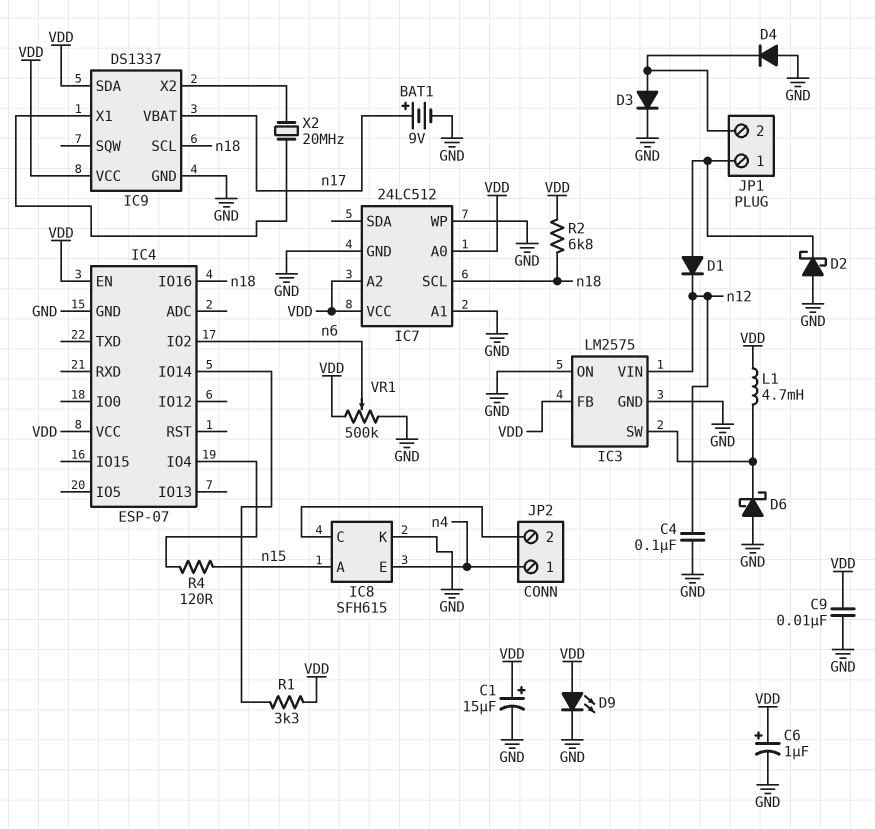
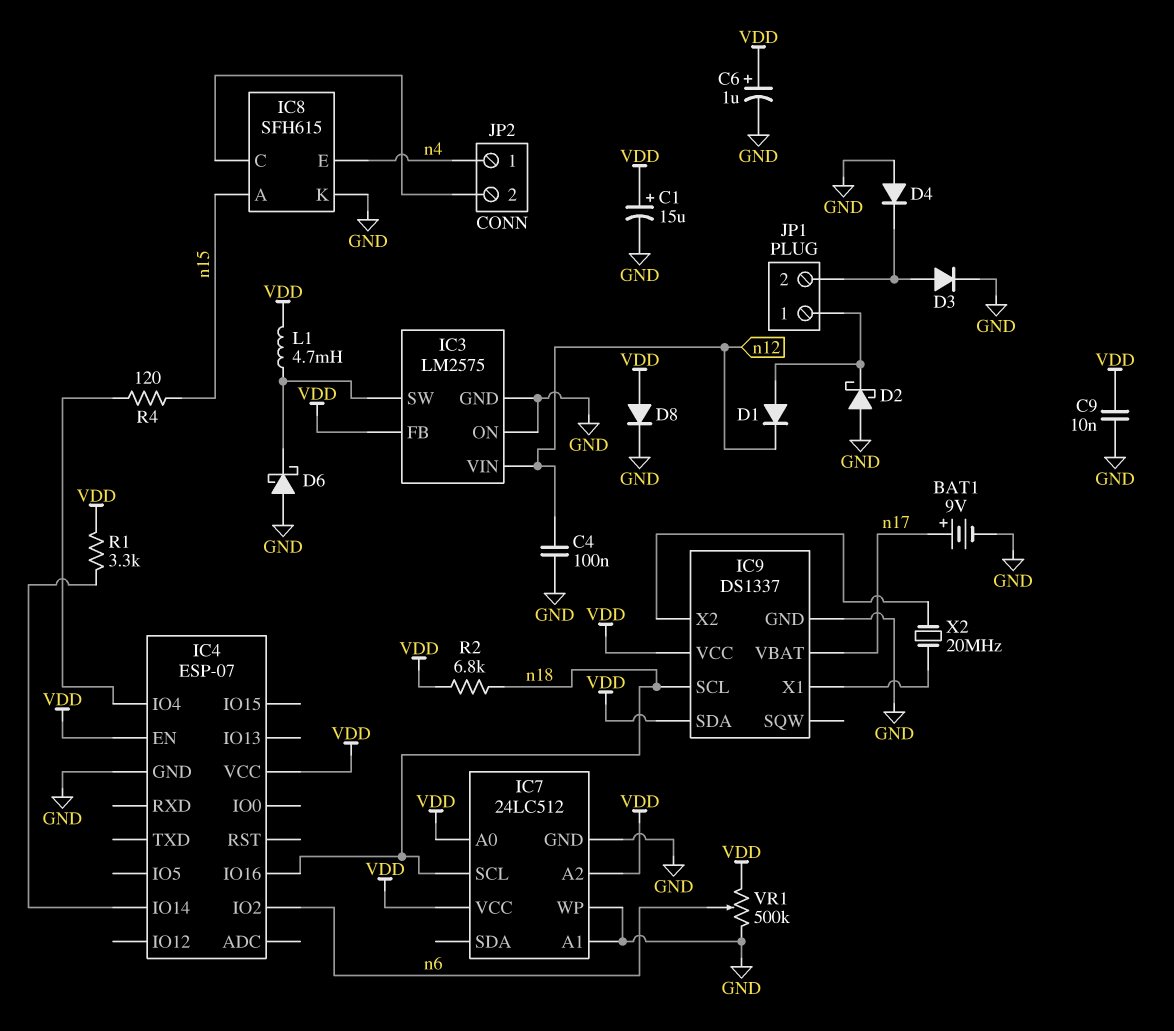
D8: none -> diode (A VDD, K GND)
D9: LED (A VDD, K GND) -> none

